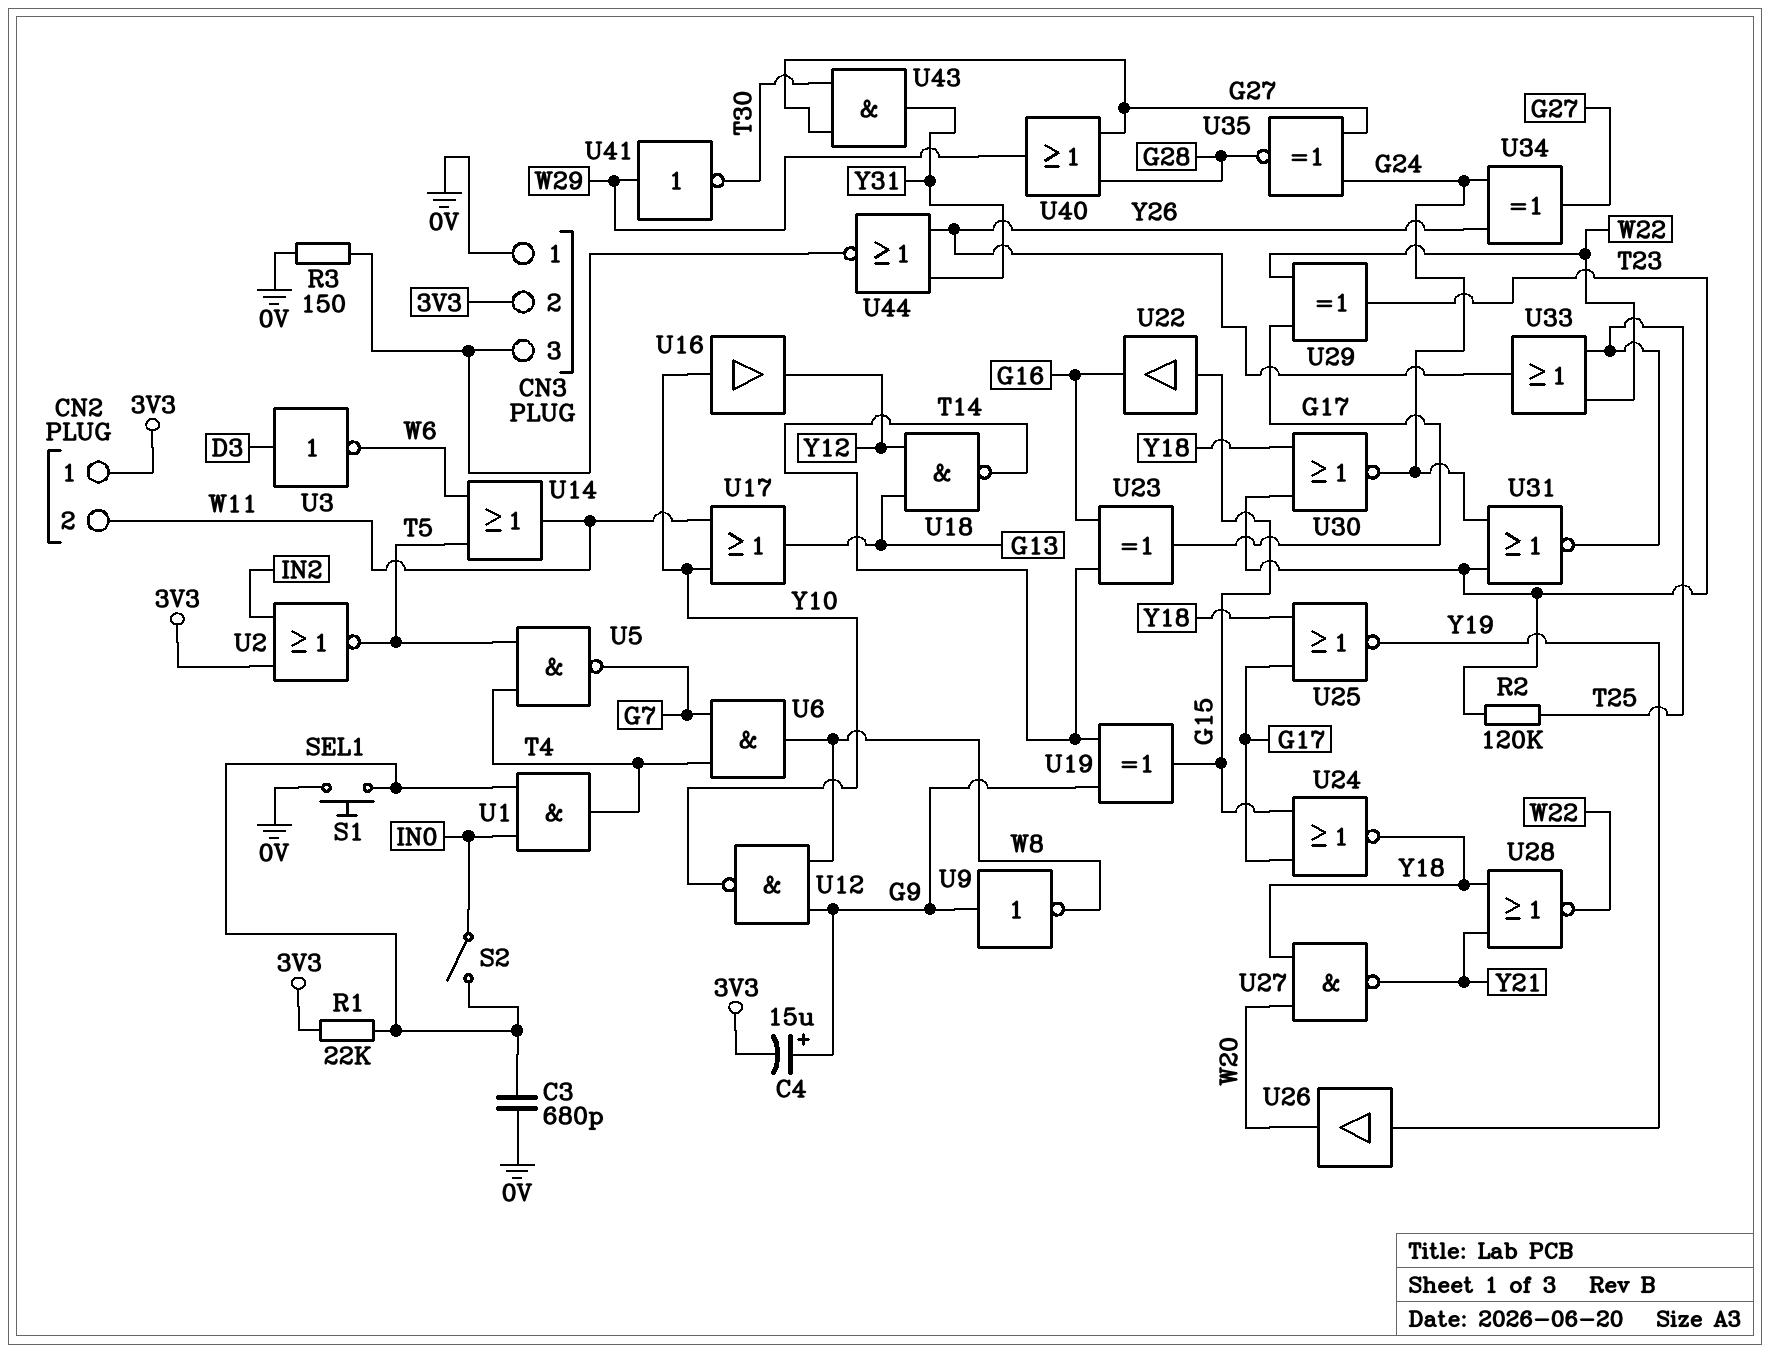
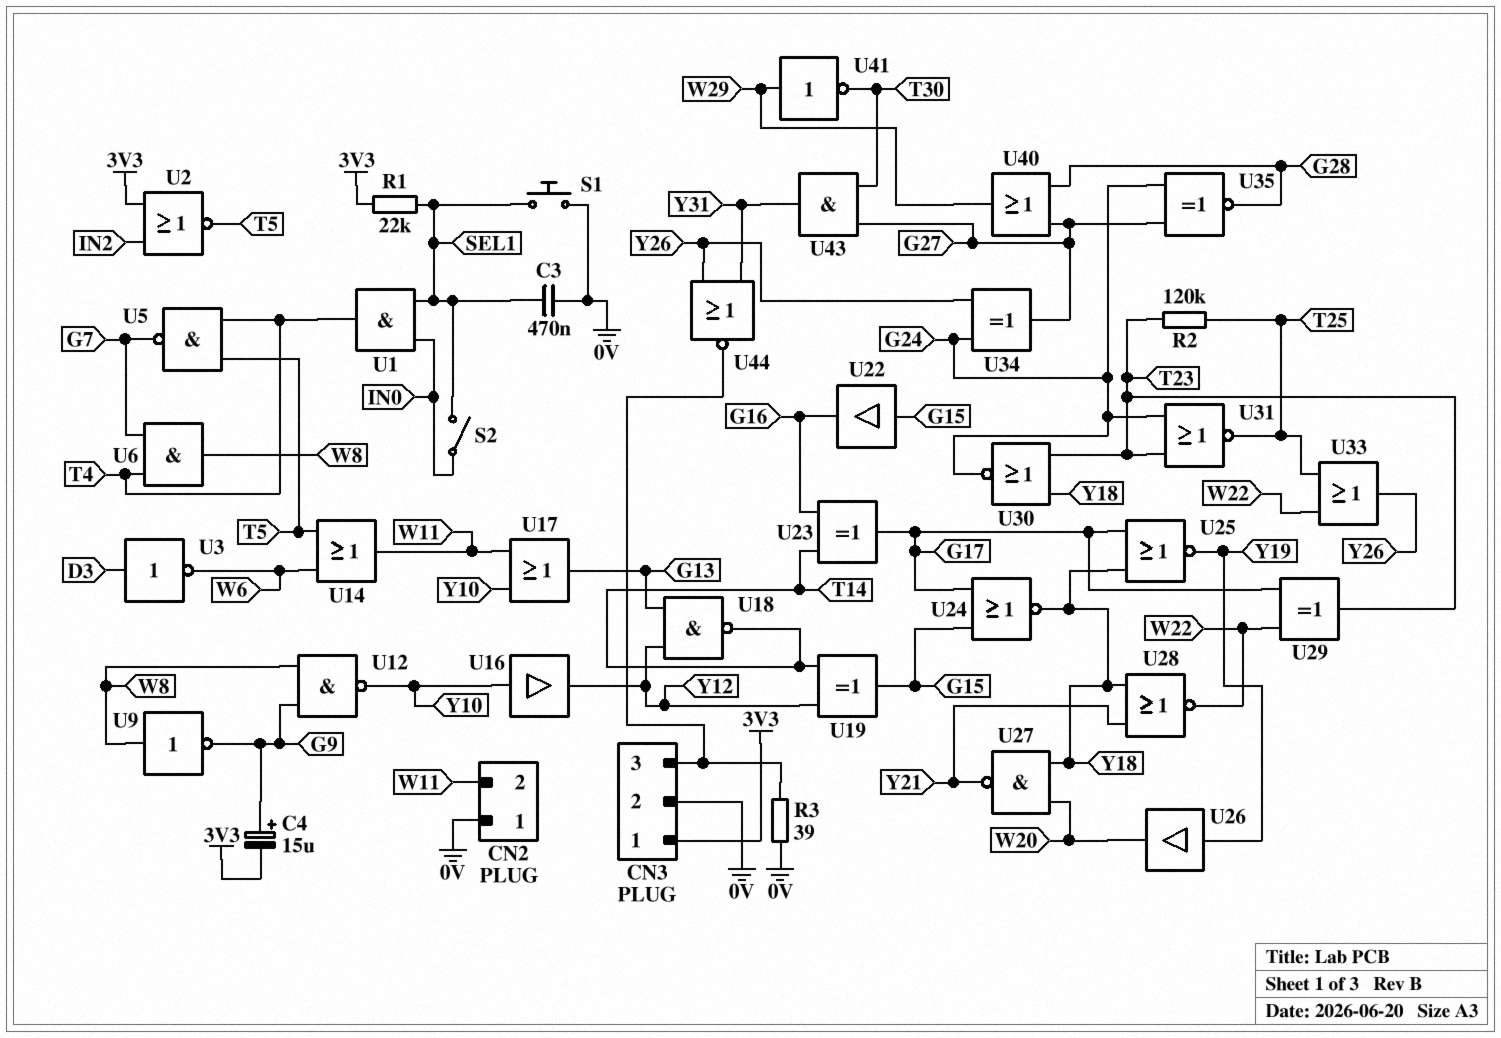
C3: 680pF (0V, SEL1) -> 470nF (0V, SEL1)
CN2 pin 1: 3V3 -> 0V
CN3 pin 1: 0V -> 3V3
CN3 pin 2: 3V3 -> 0V
R3: 150 (0V, CN3/3) -> 39 (0V, CN3/3)
U9: NOT (in G9, out W8) -> NOT (in W8, out G9)
U19: XOR (in G9, in T14, out G15) -> XOR (in T14, in Y12, out G15)

